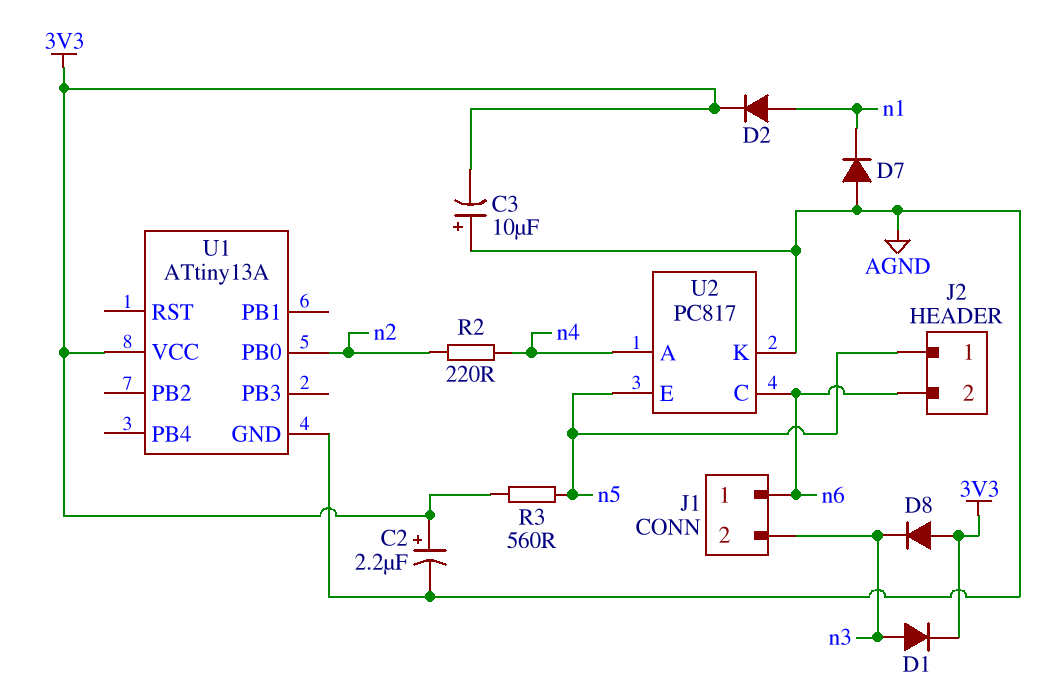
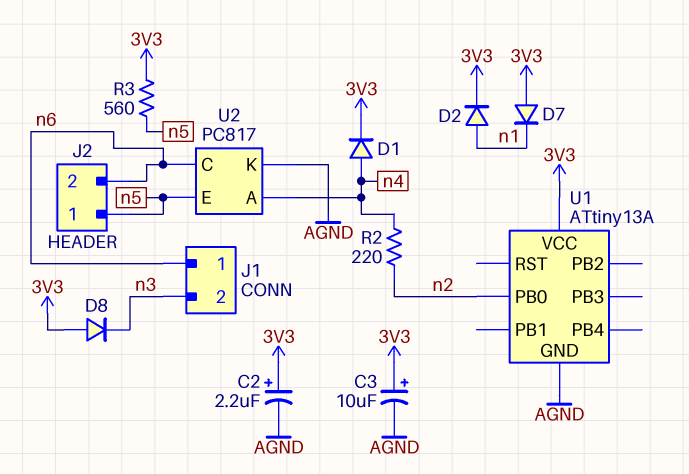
C3: 10uF (plus AGND, minus 3V3) -> 10uF (plus 3V3, minus AGND)
D1: diode (A n3, K 3V3) -> diode (A n4, K 3V3)
D7: diode (A AGND, K n1) -> diode (A 3V3, K n1)

